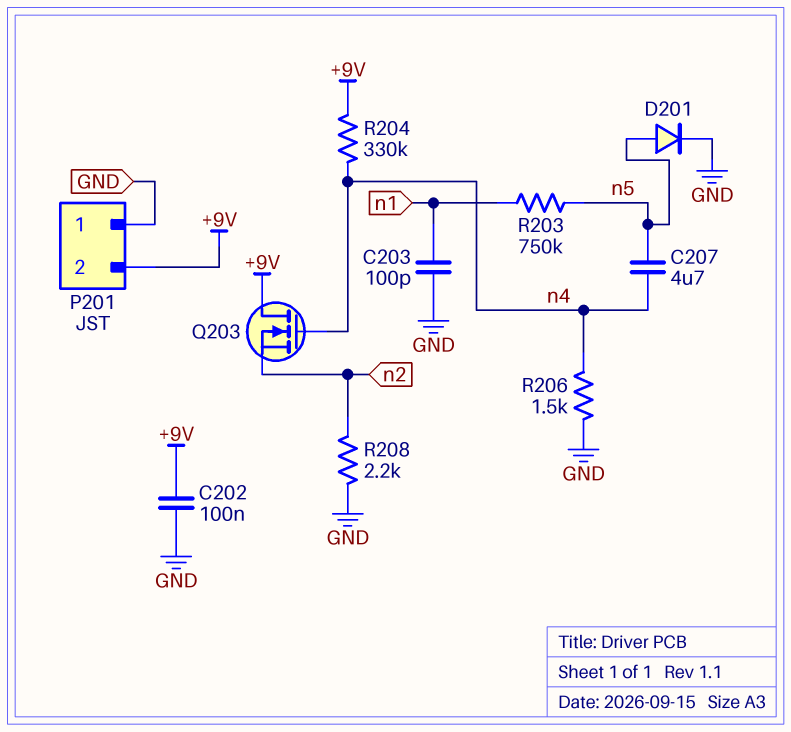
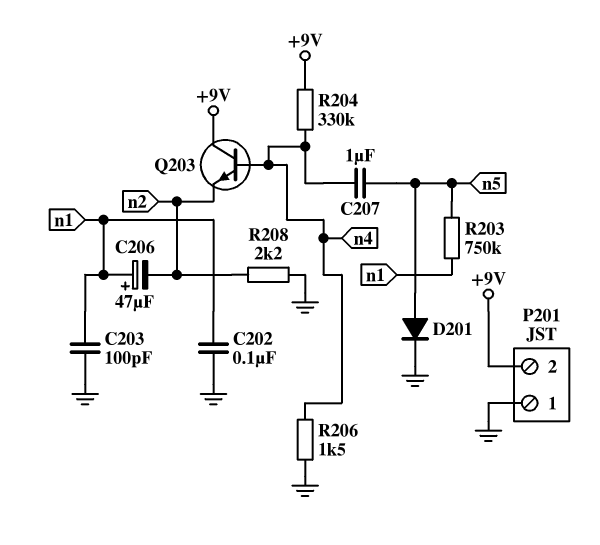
C202: 100nF (+9V, GND) -> 100nF (GND, n1)
C206: none -> 47uF (plus n1, minus n2)
C207: 4.7uF (n4, n5) -> 1uF (n4, n5)
Q203: NMOS (G n4, D +9V, S n2) -> NPN (B n4, C +9V, E n2)

